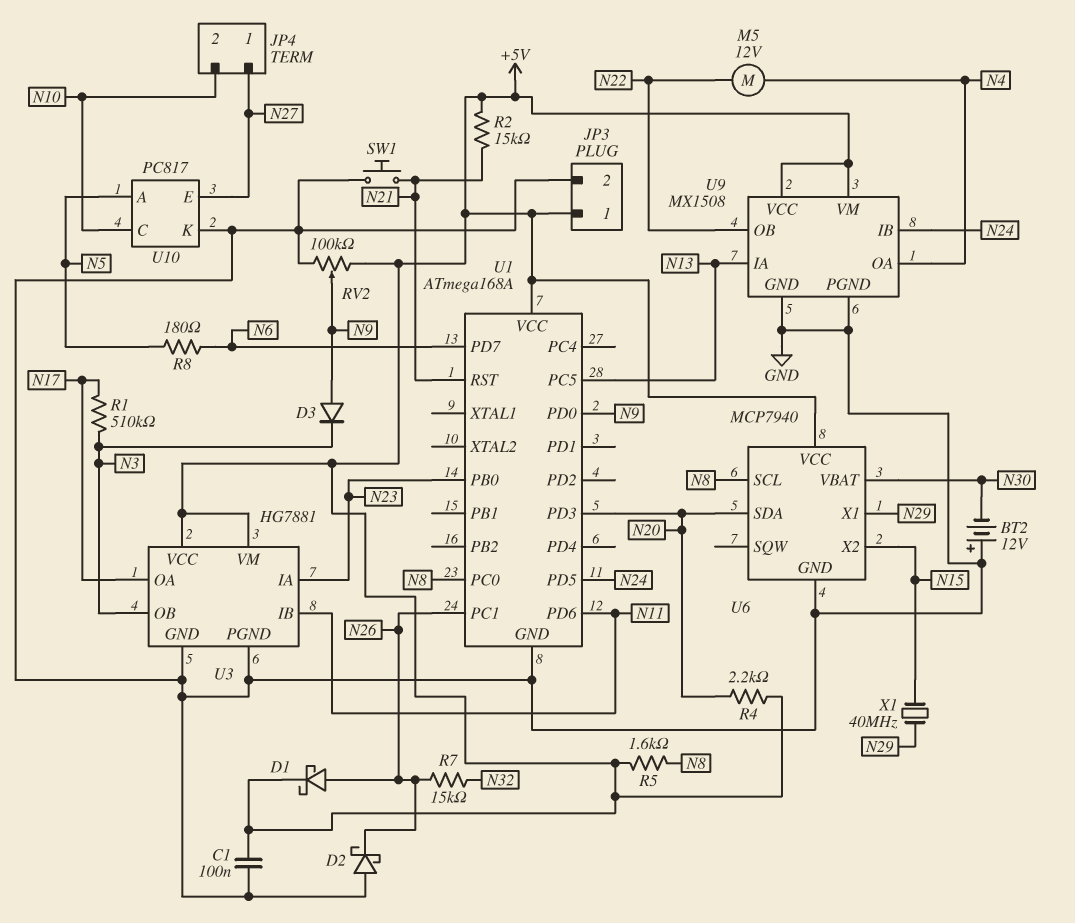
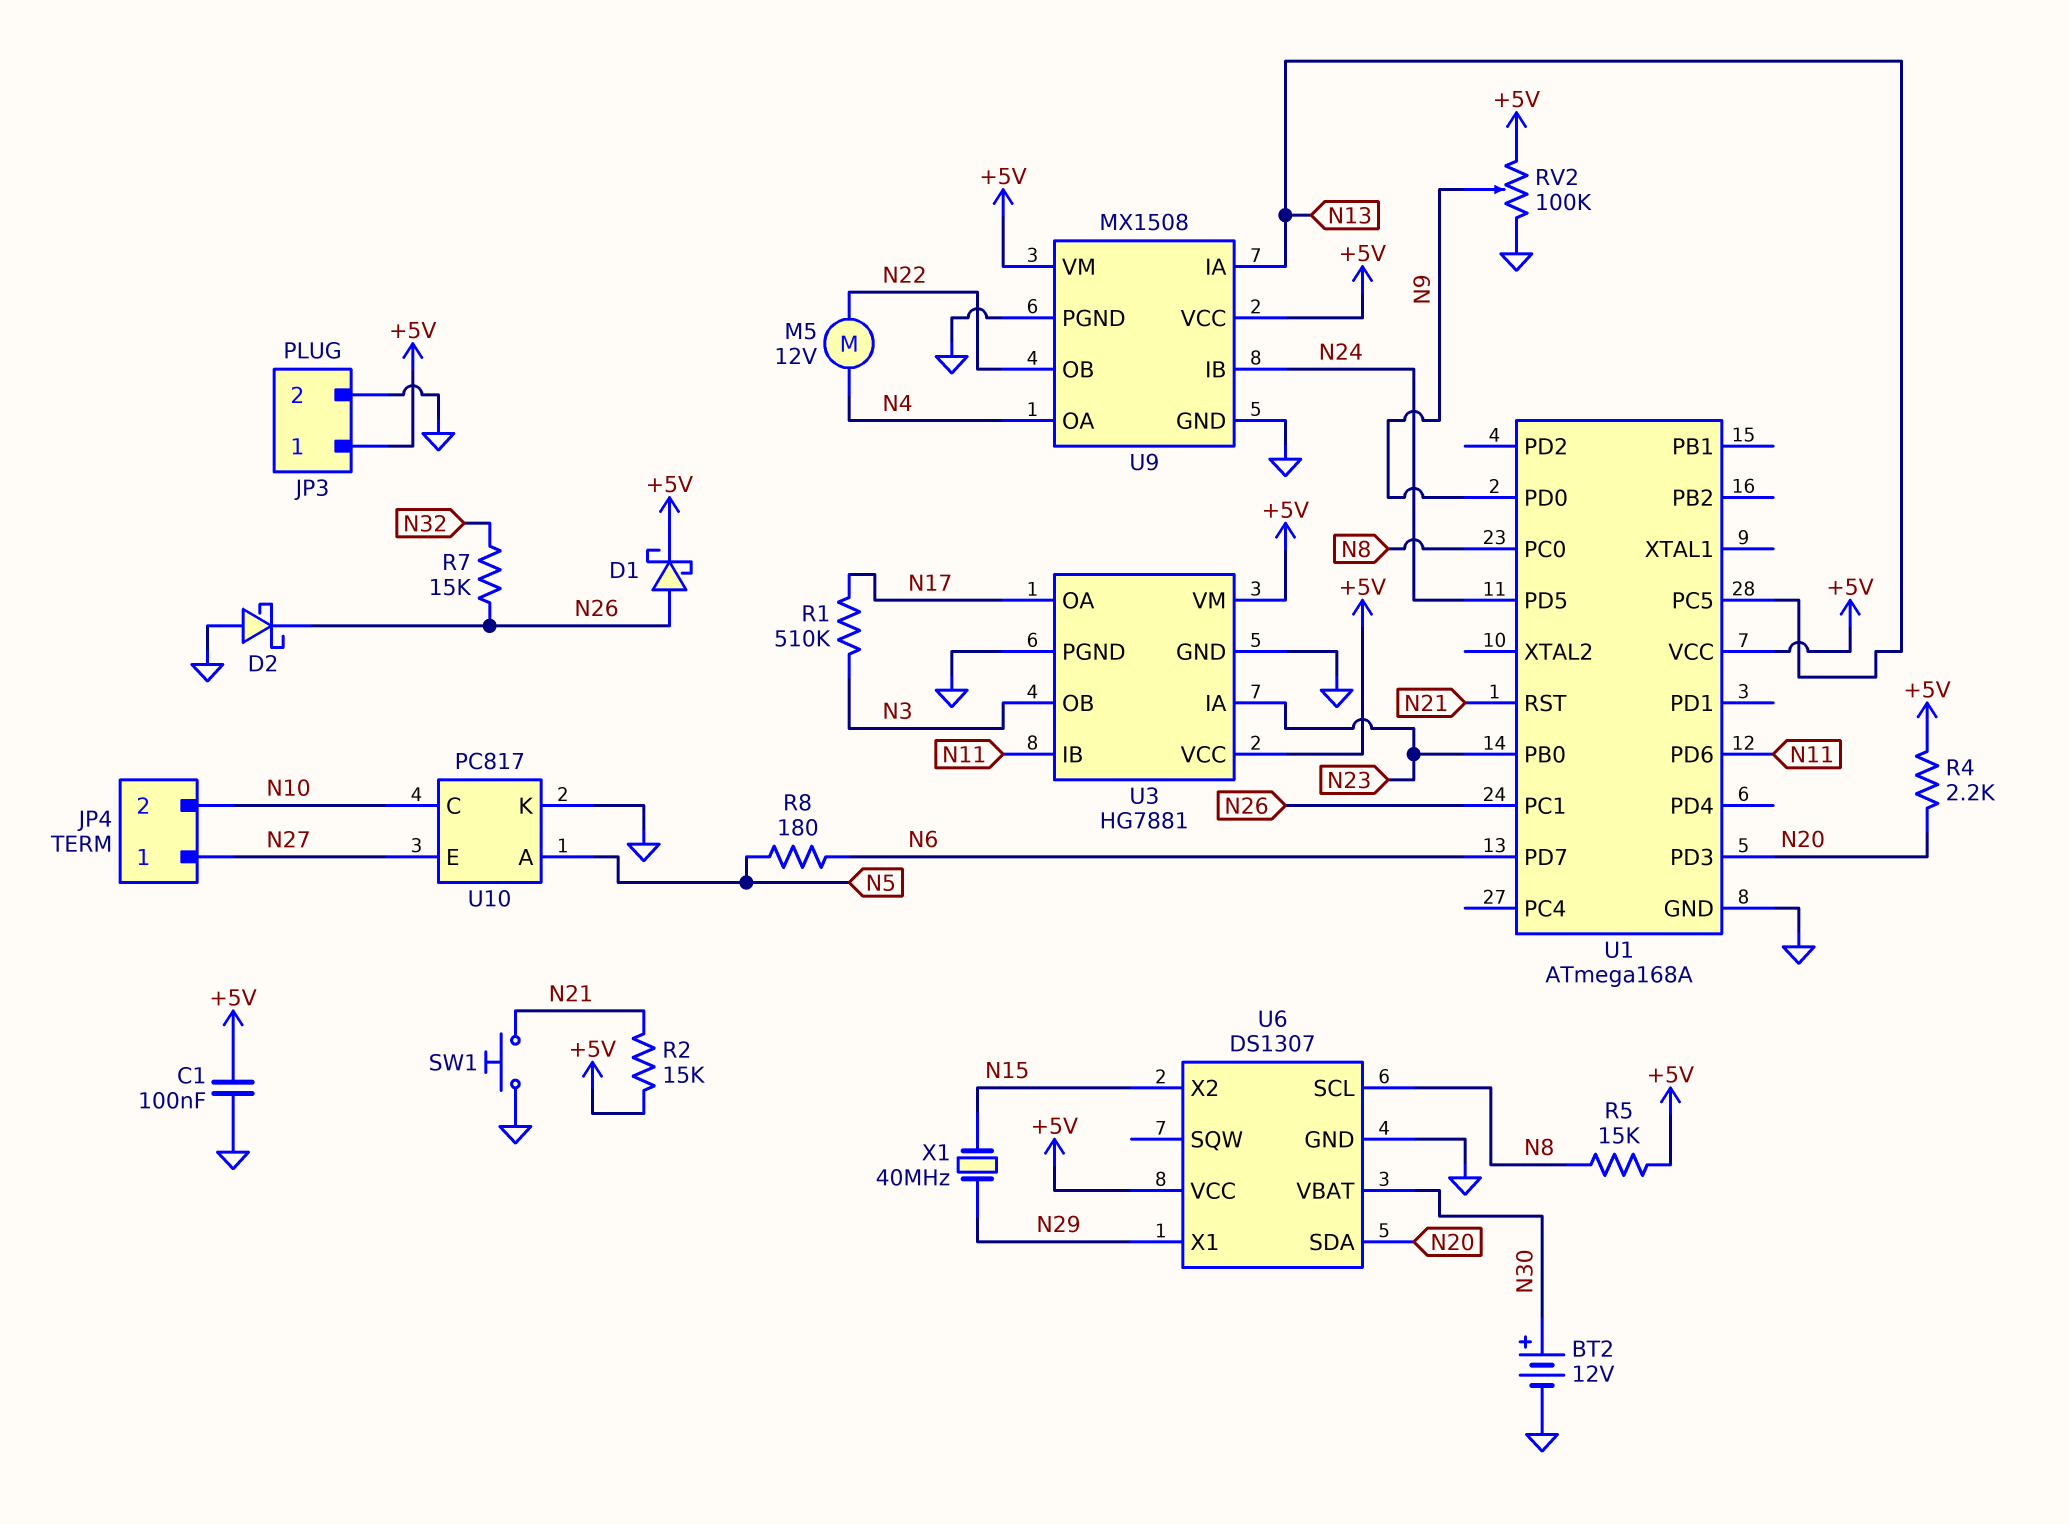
BT2: 12V (plus GND, minus N30) -> 12V (plus N30, minus GND)
D3: diode (A N9, K N3) -> none
R5: 1.6k (+5V, N8) -> 15k (+5V, N8)
U6: MCP7940 -> DS1307

